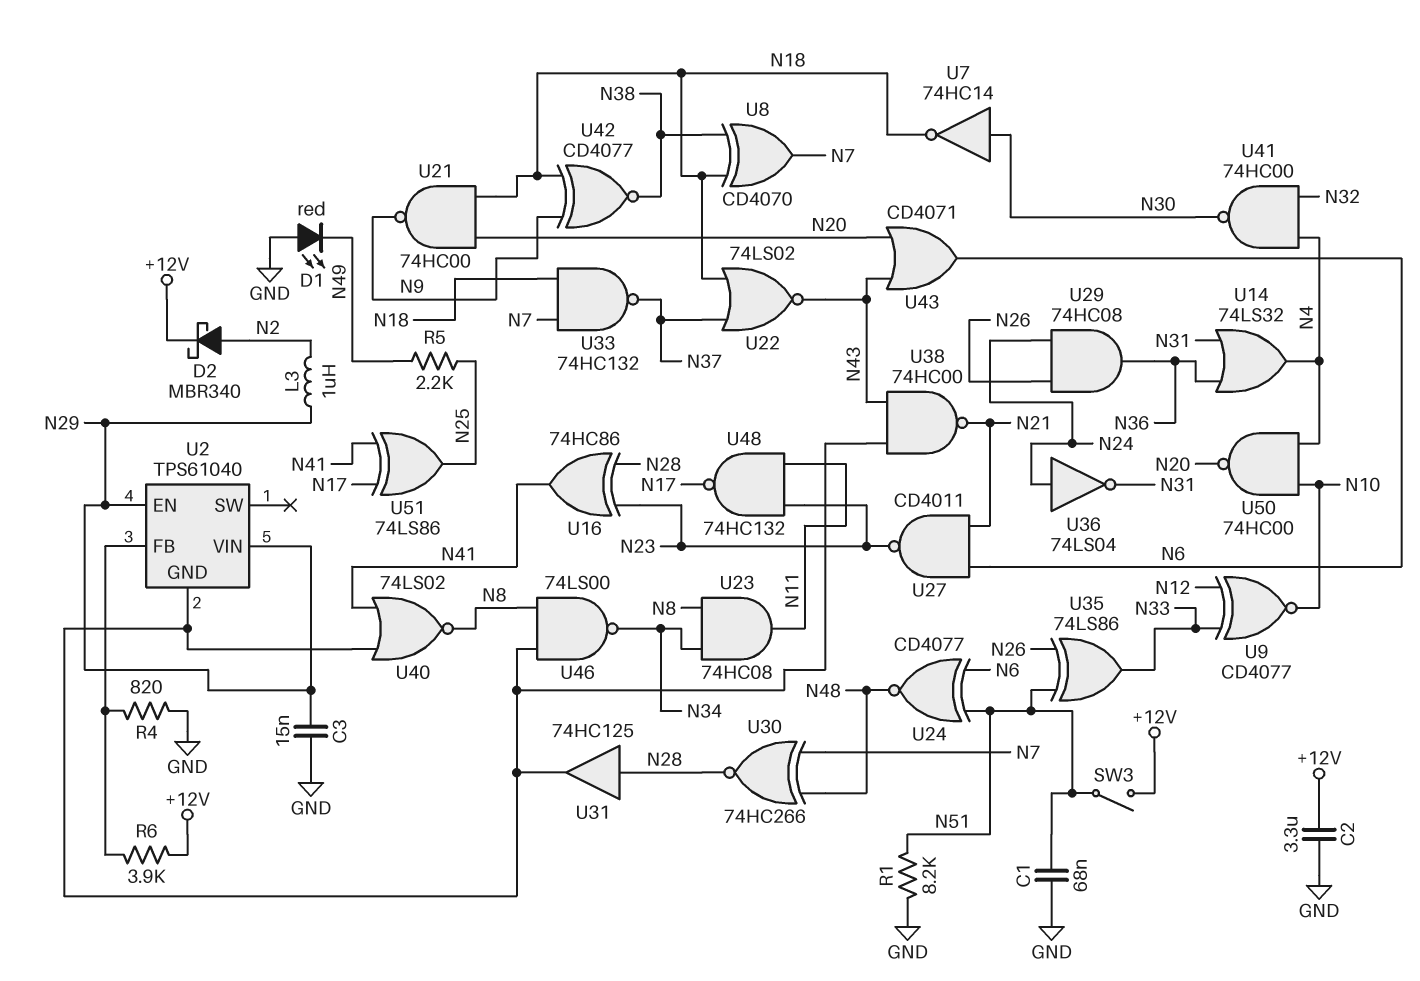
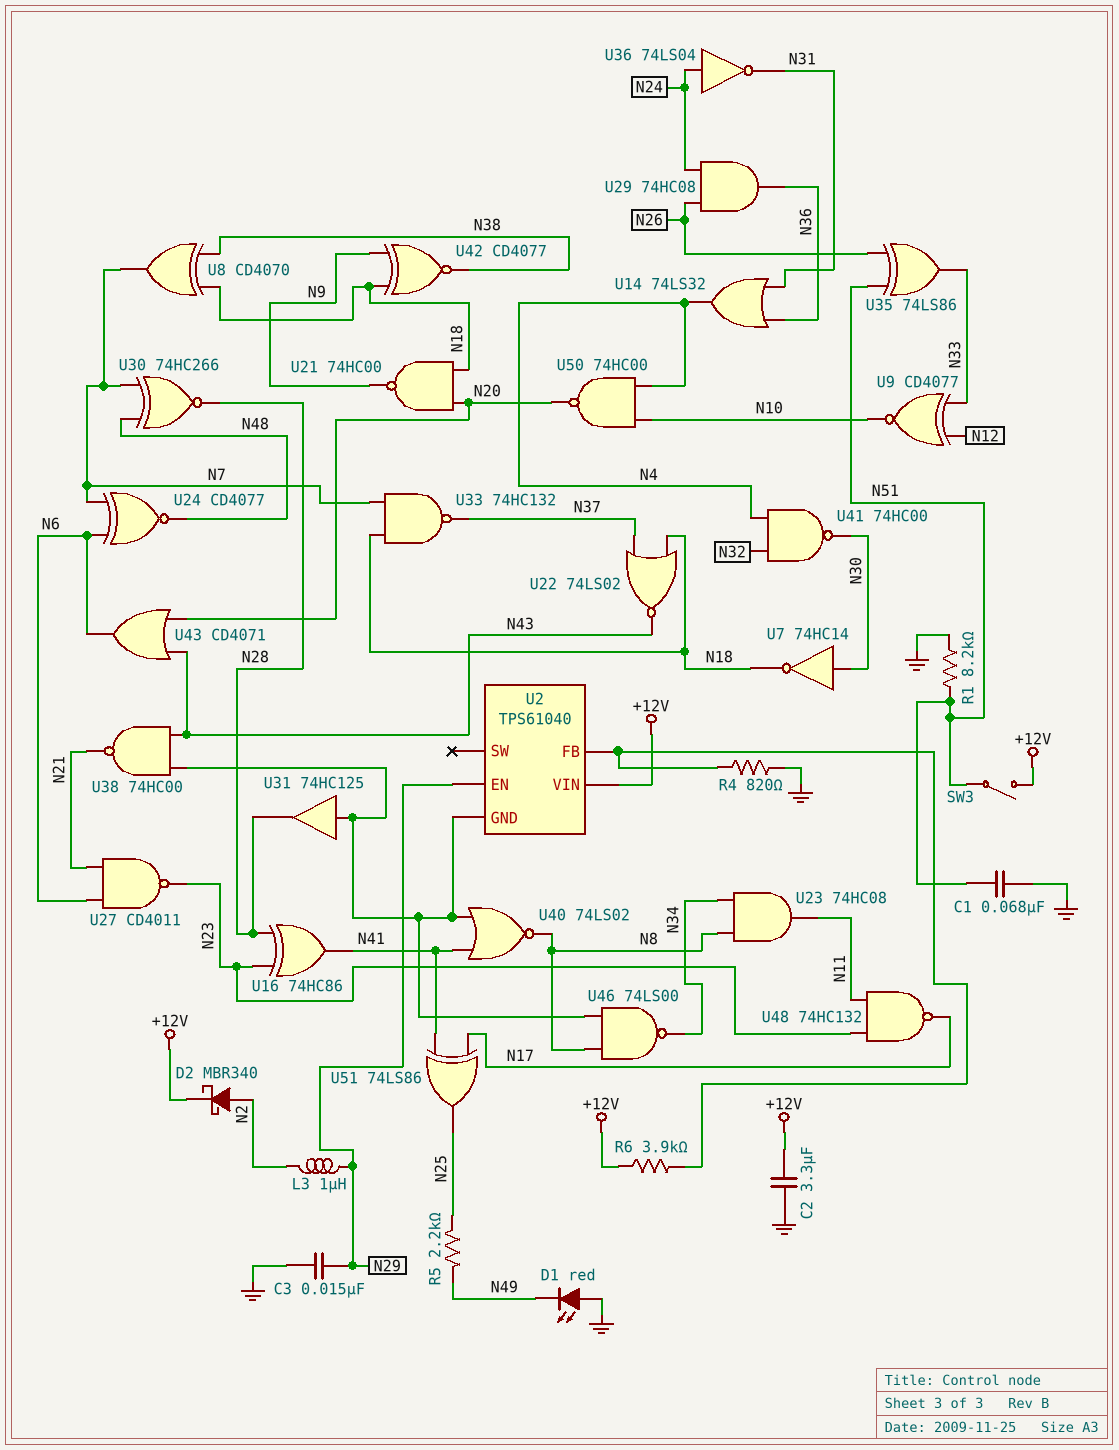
U2 pin VIN: N29 -> +12V
U24: XNOR CD4077 (in N6, in N51, out N48) -> XNOR CD4077 (in N6, in N7, out N48)
U31: buffer 74HC125 (in N28, out U2/GND) -> buffer 74HC125 (in U2/GND, out N28)

